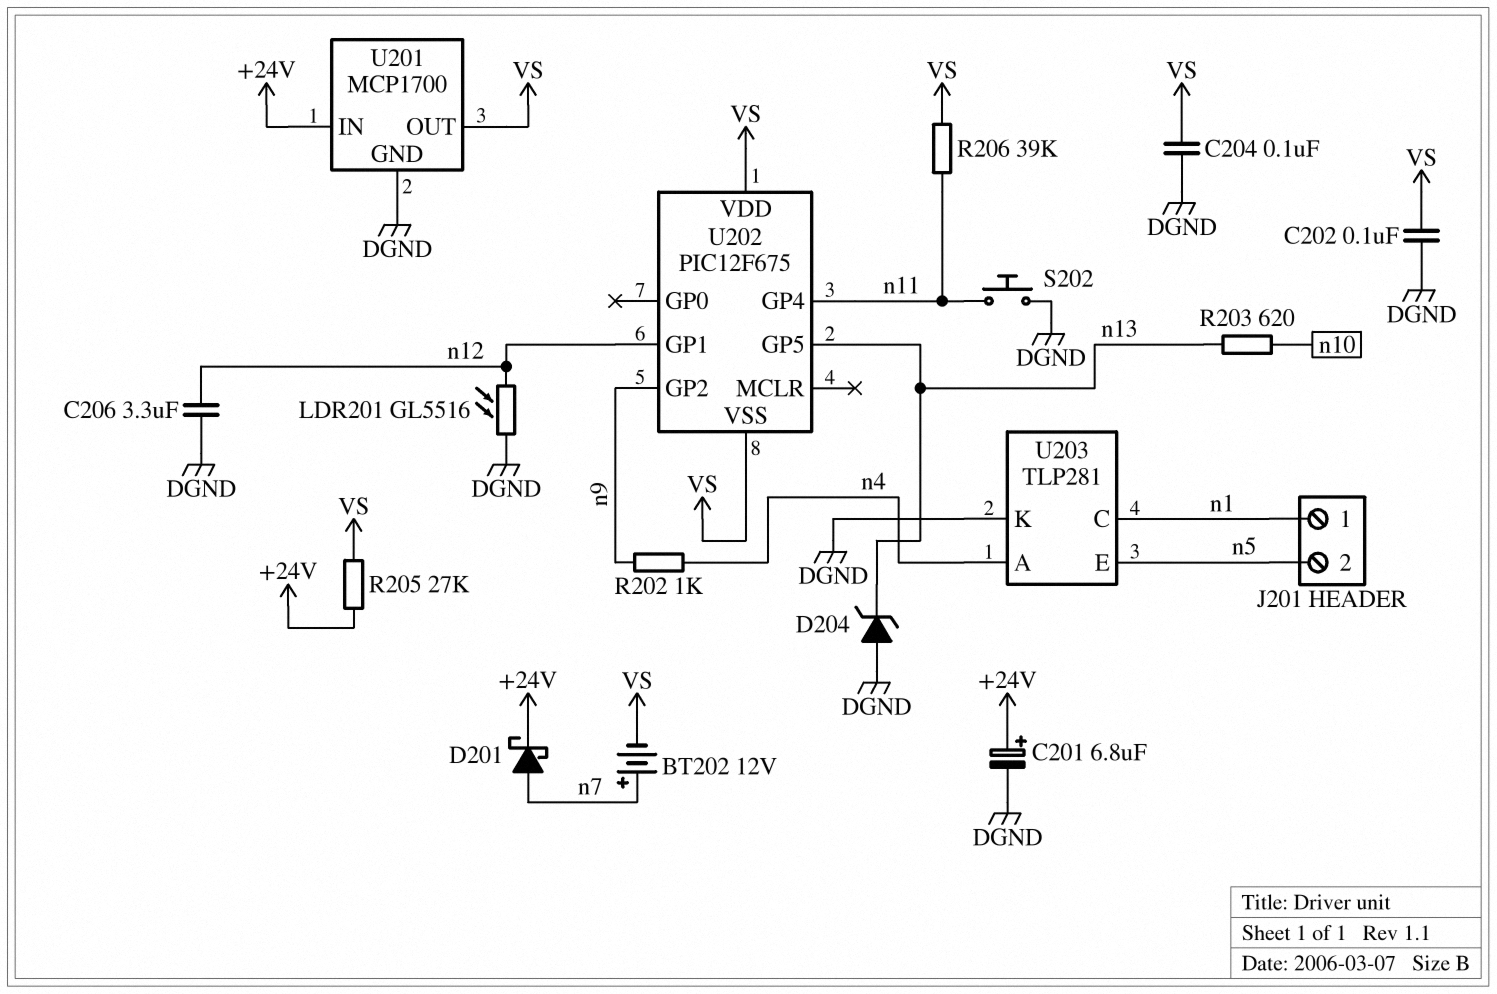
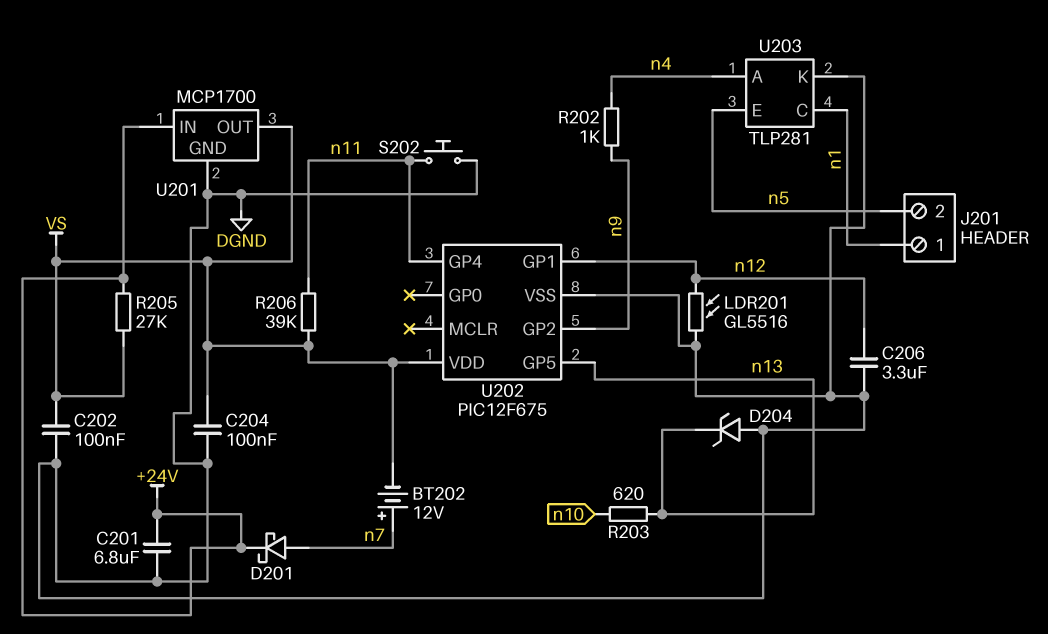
C201: 6.8uF (plus +24V, minus DGND) -> 6.8uF (+24V, DGND)
U202 pin VSS: VS -> DGND

